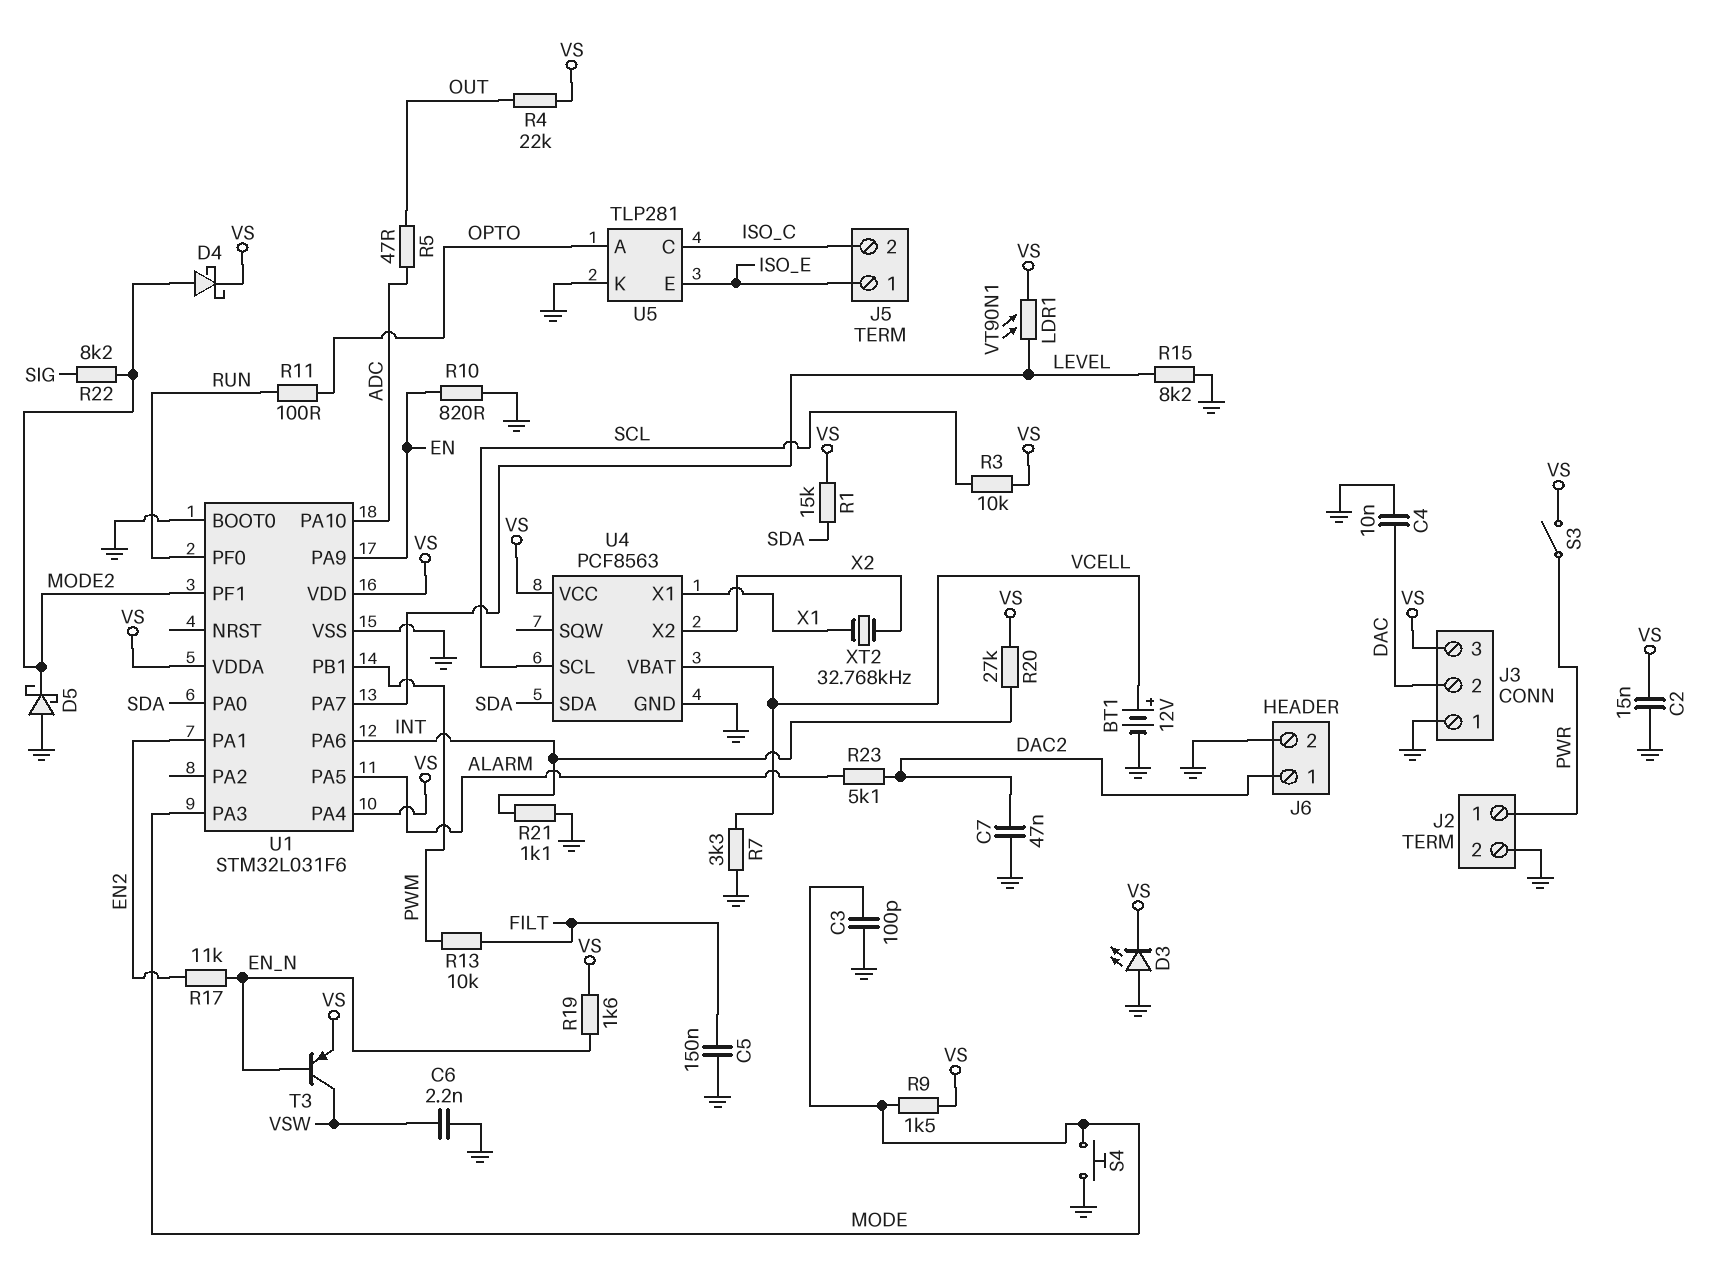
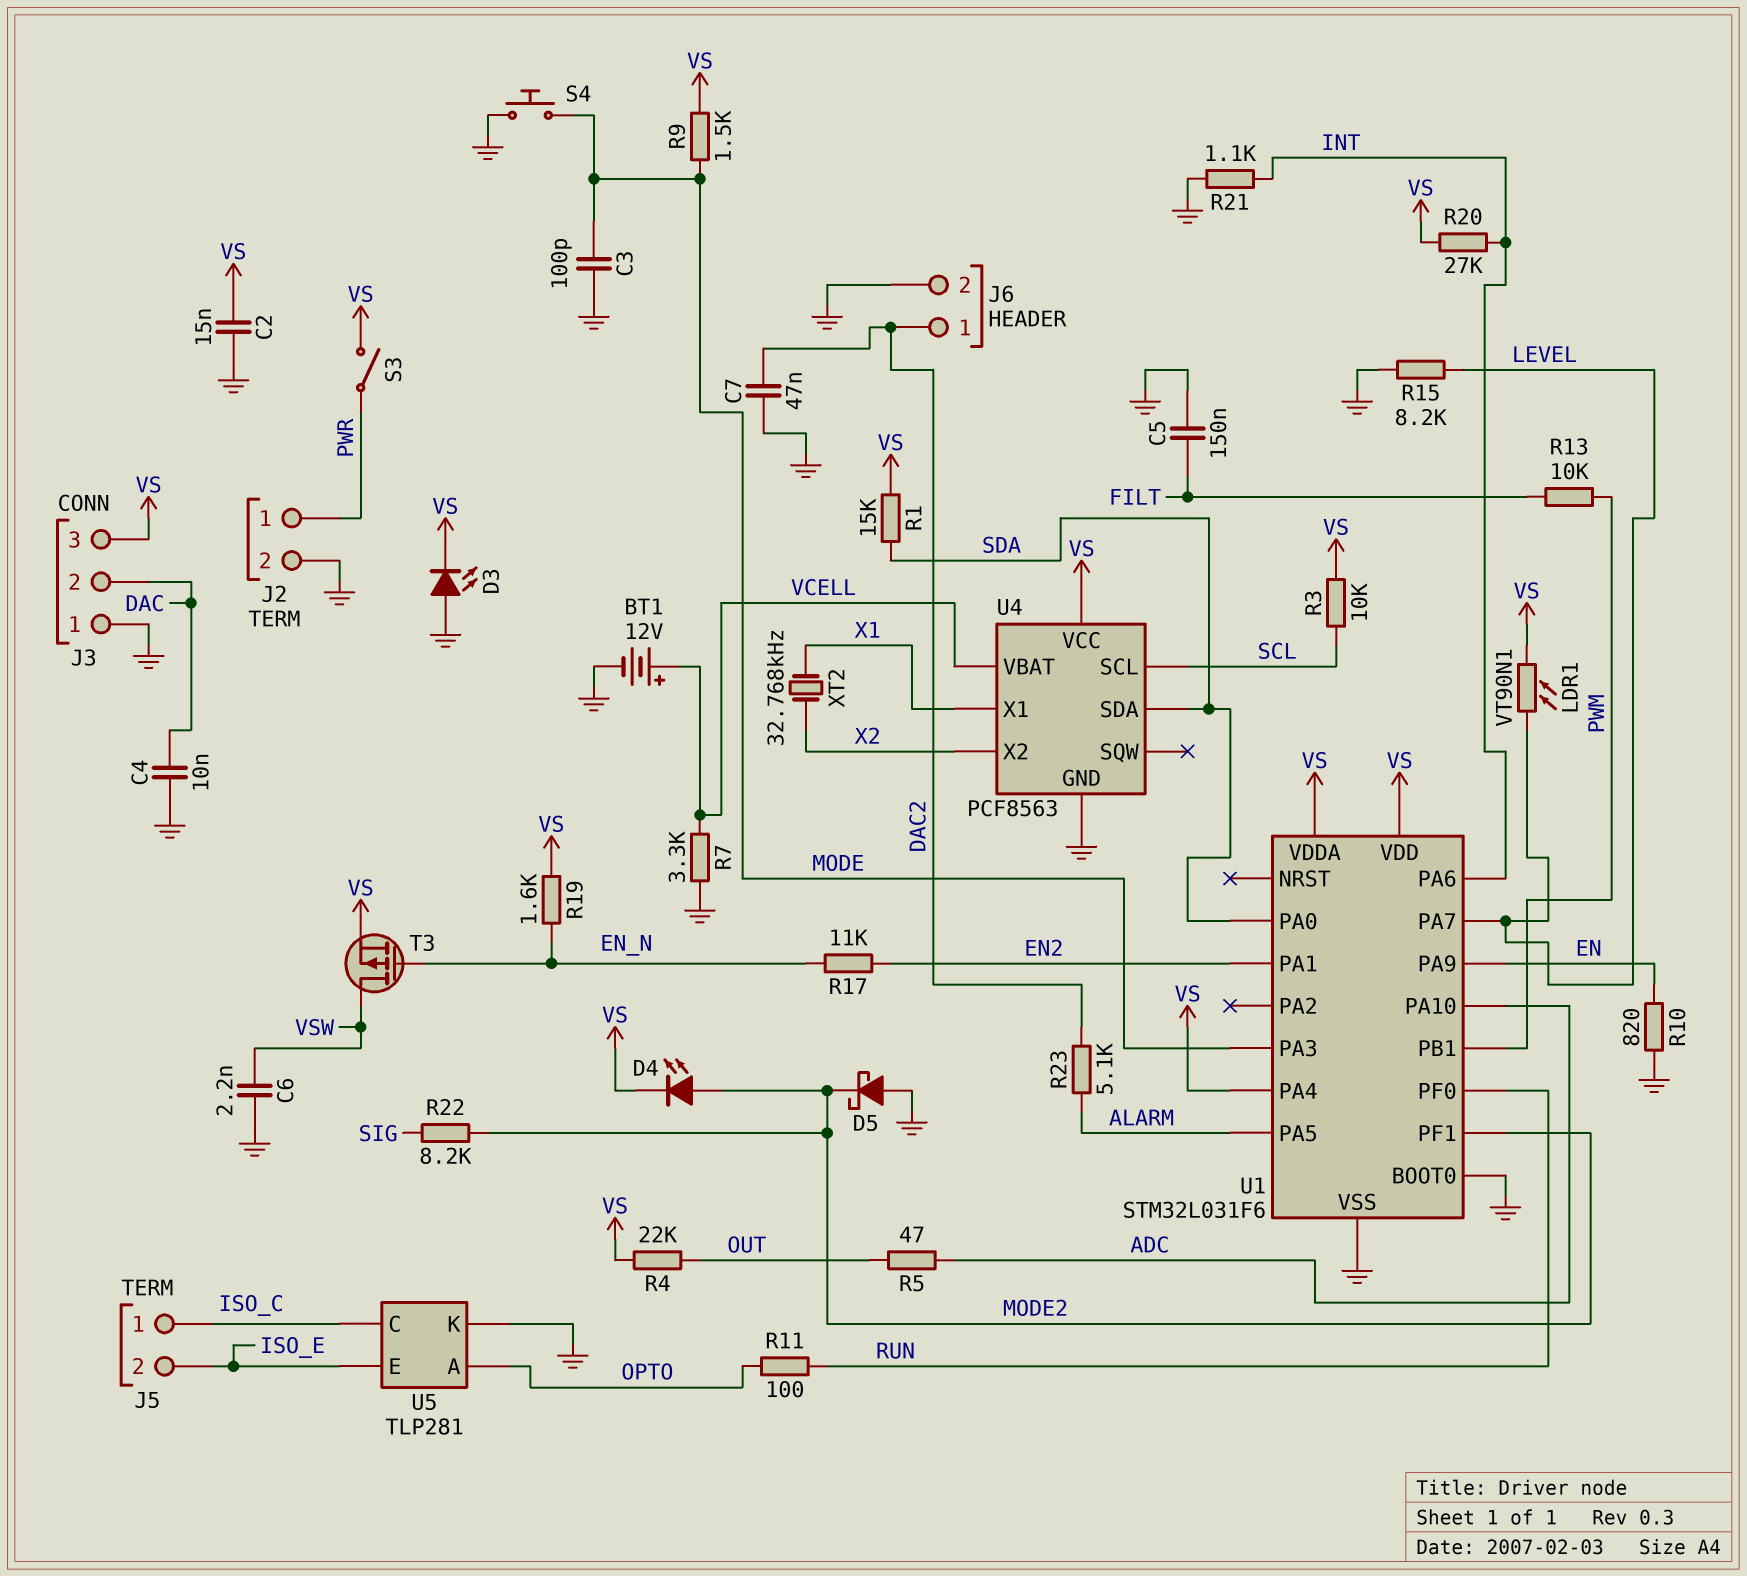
D4: schottky (A MODE2, K VS) -> LED (A MODE2, K VS)
J5 pin 1: ISO_E -> ISO_C
J5 pin 2: ISO_C -> ISO_E
T3: PNP (B EN_N, C VSW, E VS) -> PMOS (G EN_N, D VSW, S VS)

